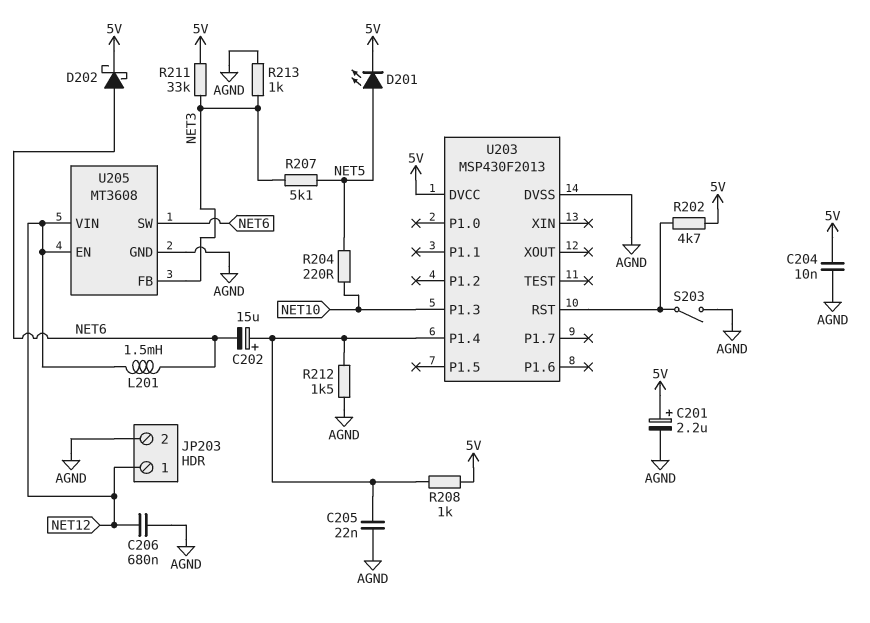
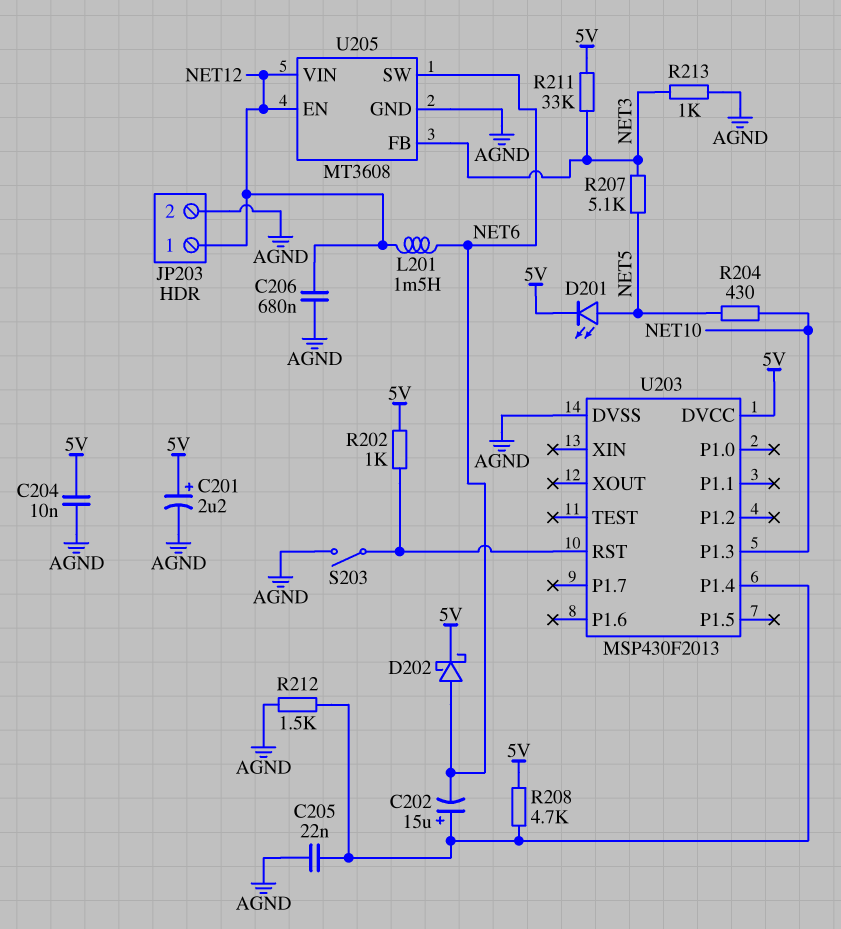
R202: 4.7k (5V, U203/RST) -> 1k (5V, U203/RST)
R204: 220 (NET5, NET10) -> 430 (NET5, NET10)
R208: 1k (5V, U203/P1.4) -> 4.7k (5V, U203/P1.4)

